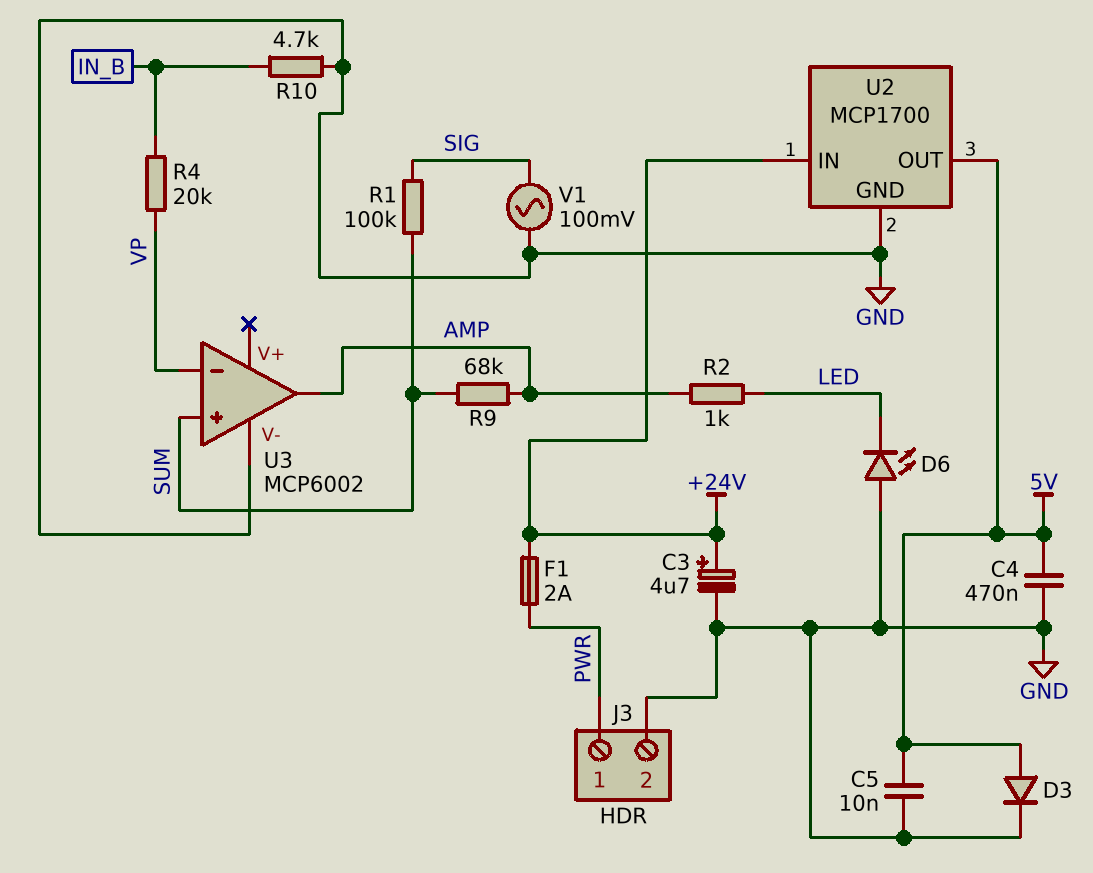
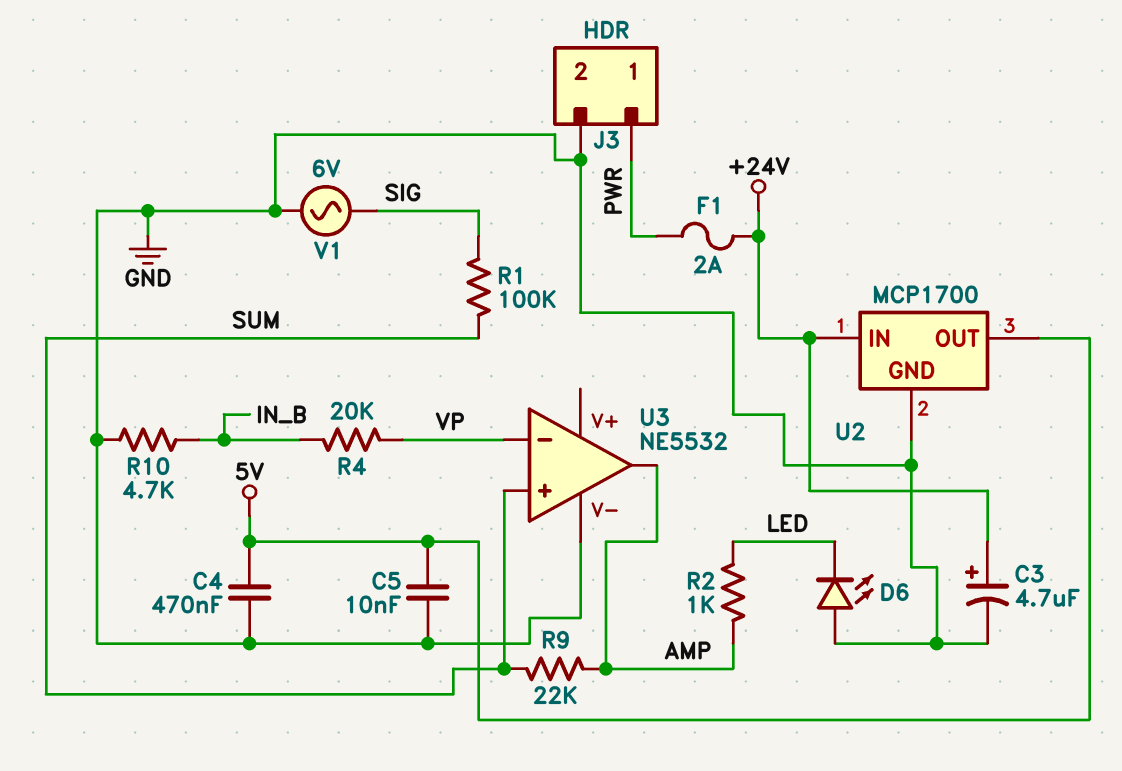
D3: diode (A 5V, K GND) -> none
R9: 68k (AMP, SUM) -> 22k (AMP, SUM)
U3: MCP6002 -> NE5532
V1: AC 100mV (GND, SIG) -> AC 6V (GND, SIG)

